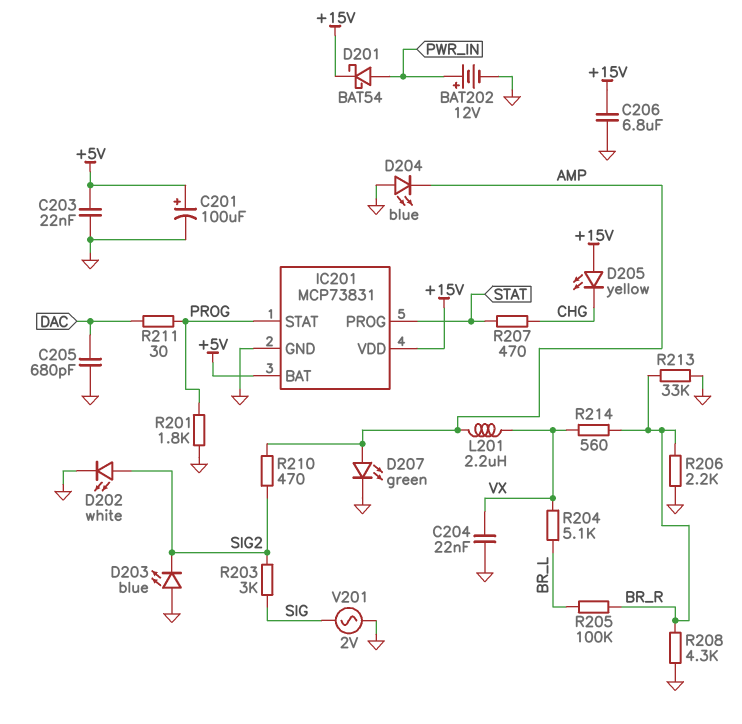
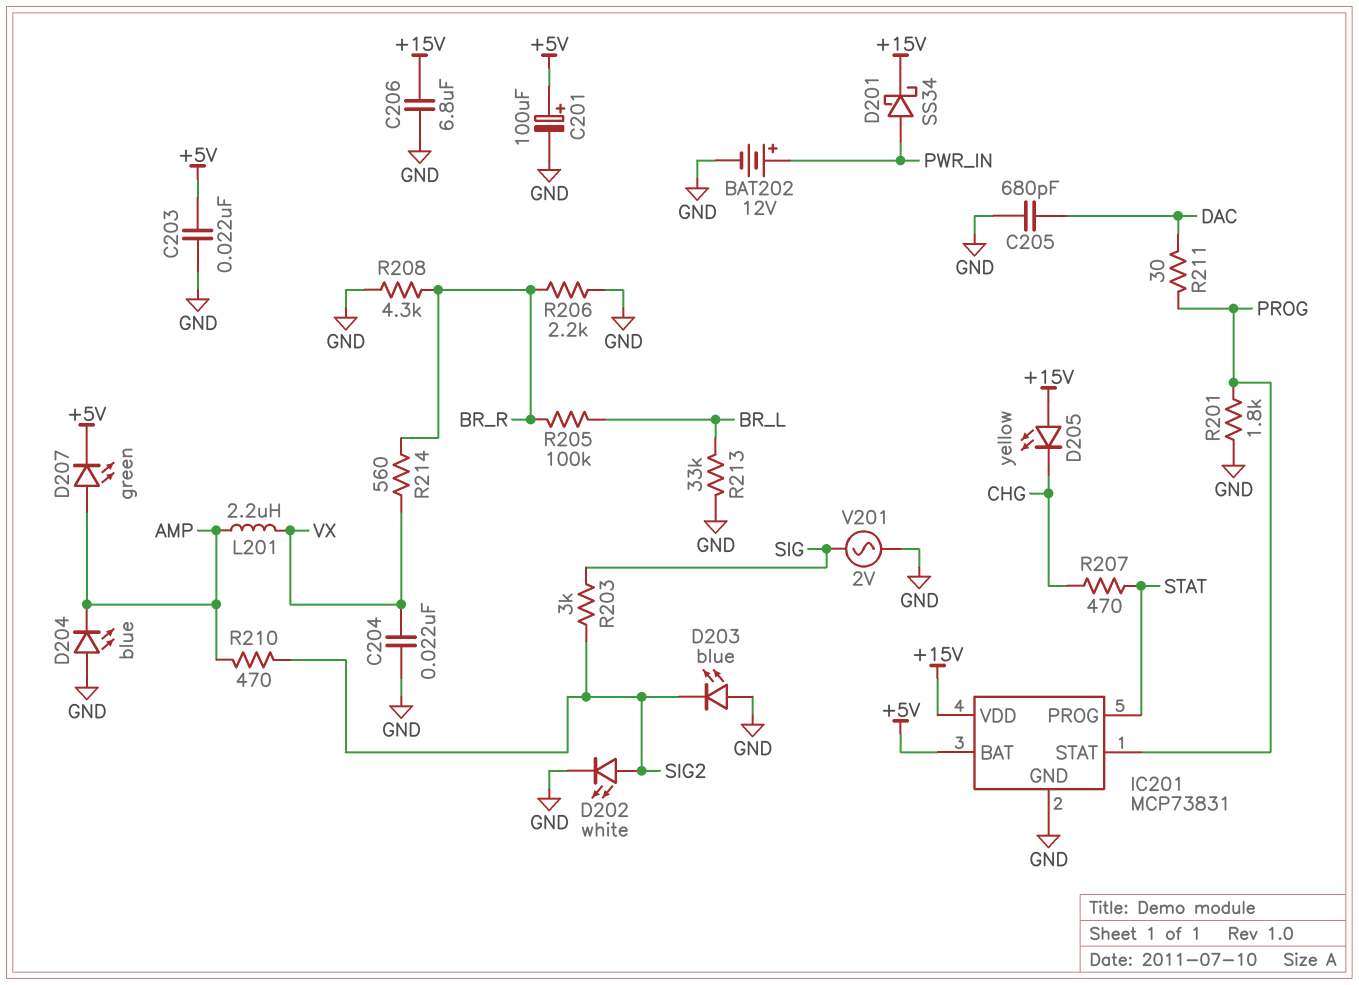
D201: schottky BAT54 (A PWR_IN, K +15V) -> schottky SS34 (A PWR_IN, K +15V)
D207: LED green (A AMP, K GND) -> LED green (A AMP, K +5V)
R204: 5.1k (BR_L, VX) -> none
R213: 33k (BR_R, GND) -> 33k (BR_L, GND)

